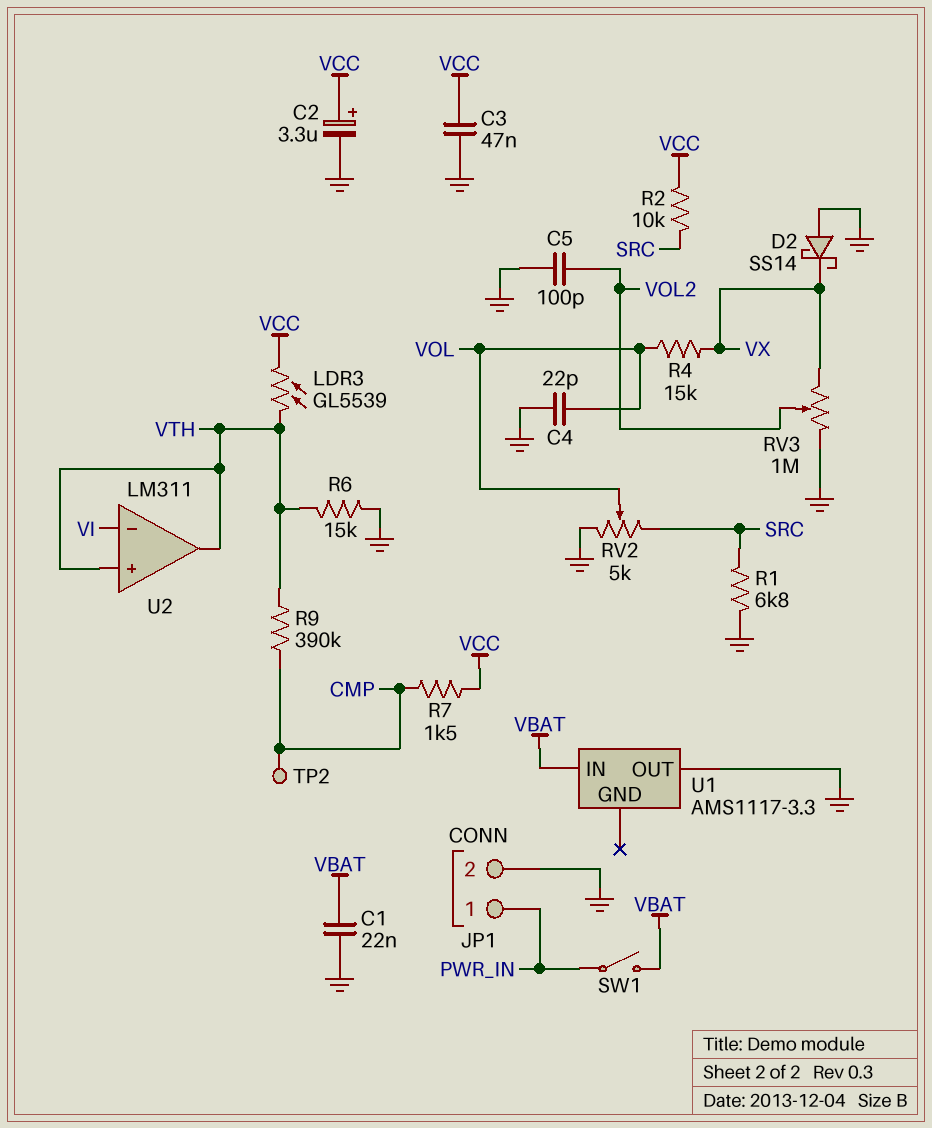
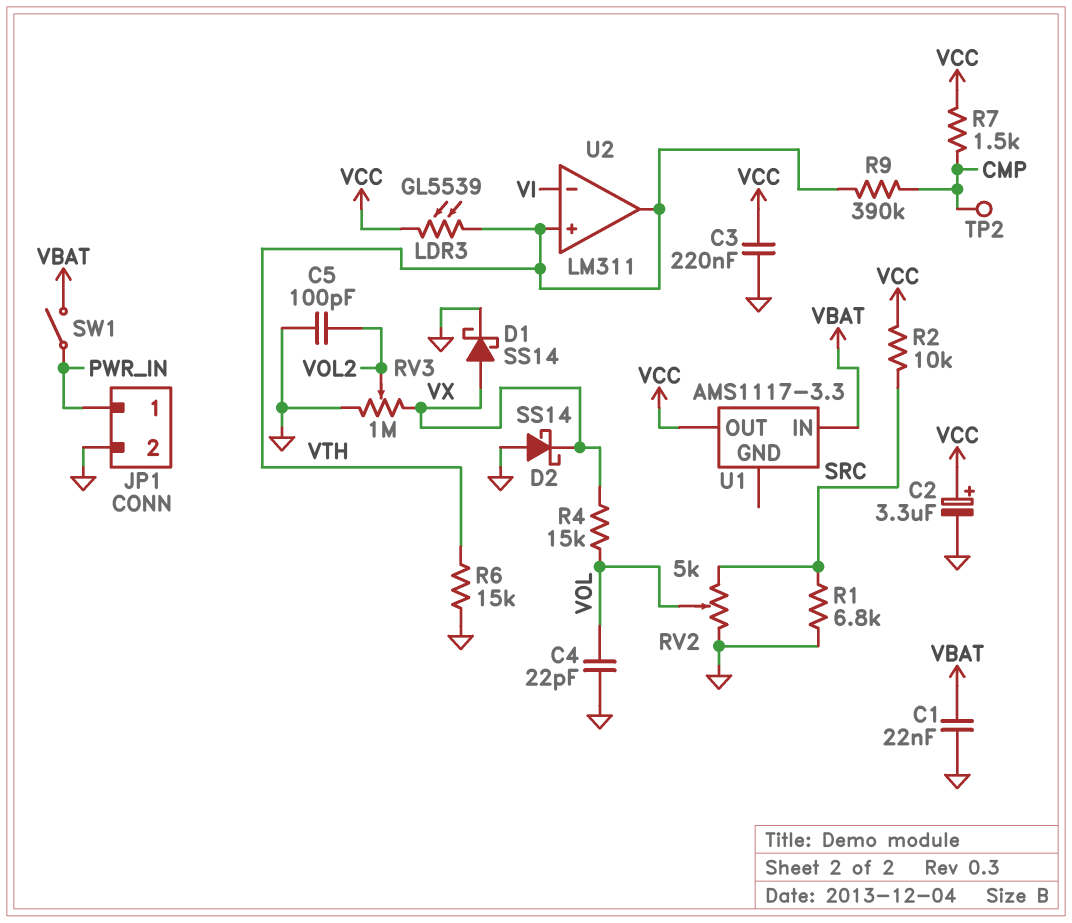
C3: 47nF (GND, VCC) -> 220nF (GND, VCC)
D1: none -> schottky SS14 (A VX, K GND)
U1 pin OUT: GND -> VCC

